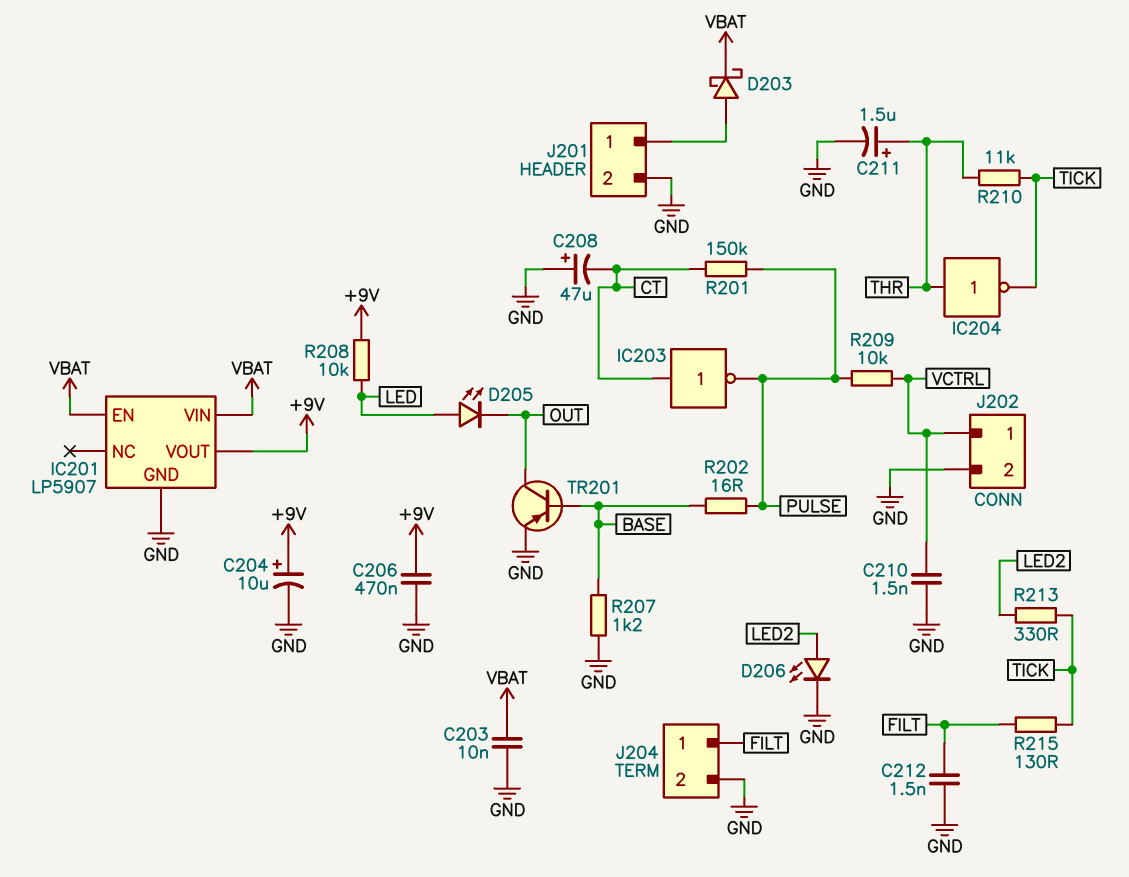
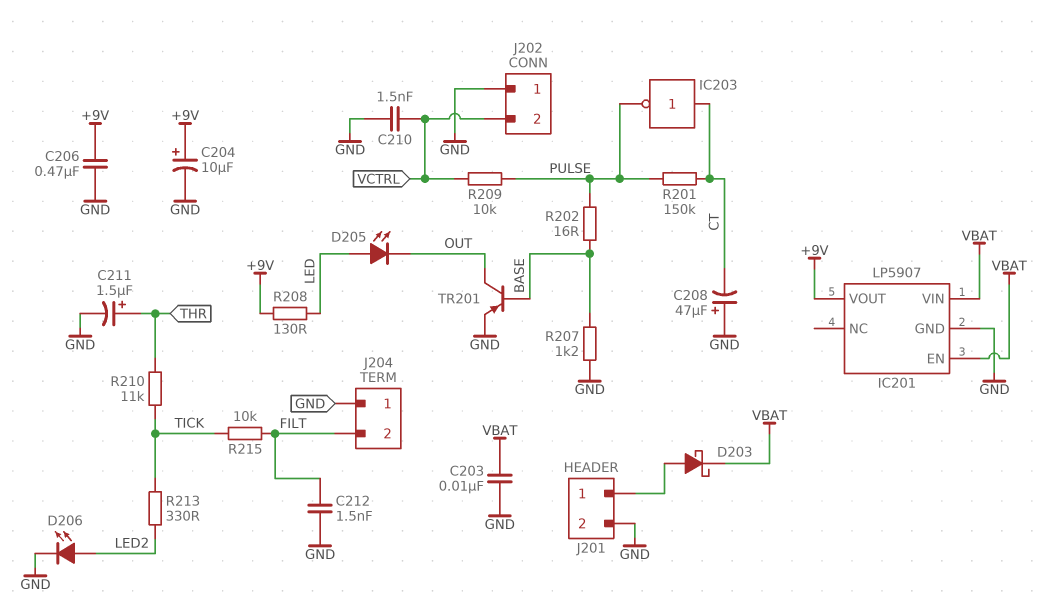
IC204: NOT (in THR, out TICK) -> none
J202 pin 1: VCTRL -> GND
J202 pin 2: GND -> VCTRL
J204 pin 1: FILT -> GND
J204 pin 2: GND -> FILT
R208: 10k (+9V, LED) -> 130 (+9V, LED)
R215: 130 (FILT, TICK) -> 10k (FILT, TICK)

